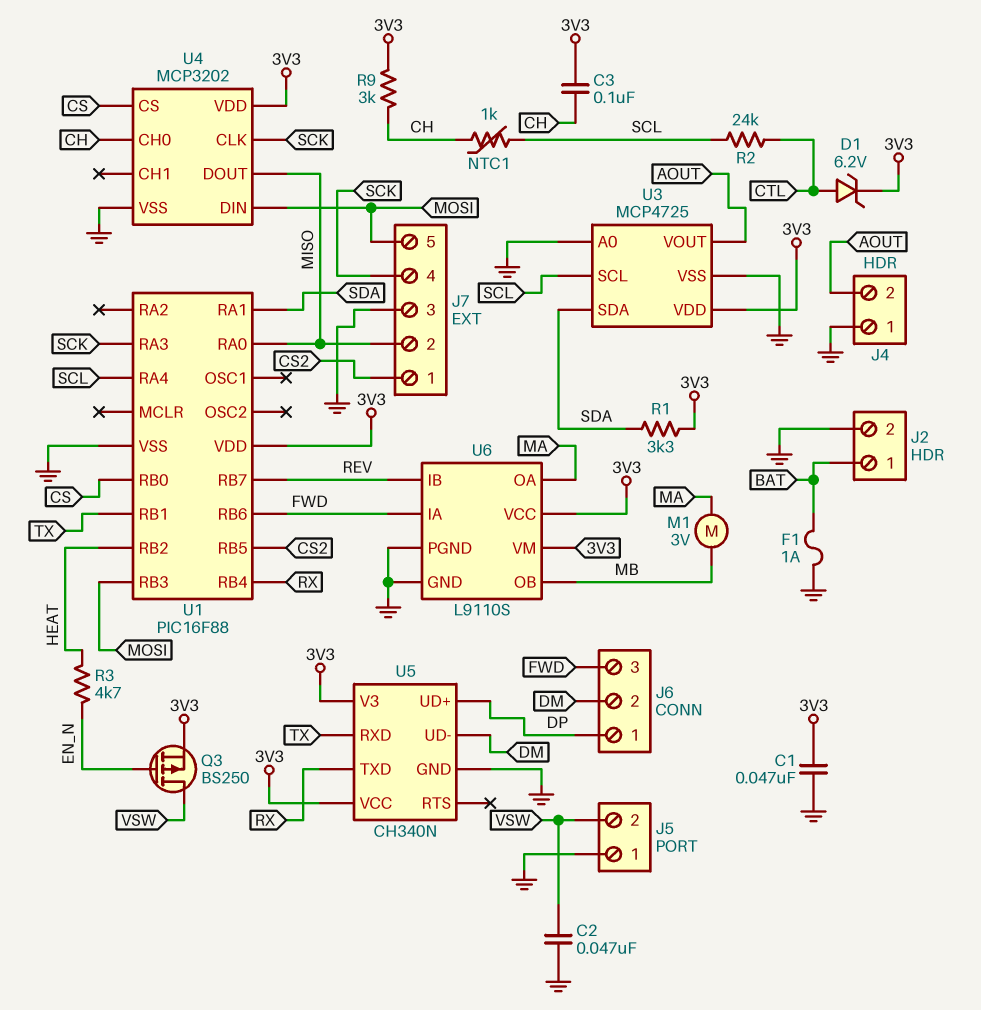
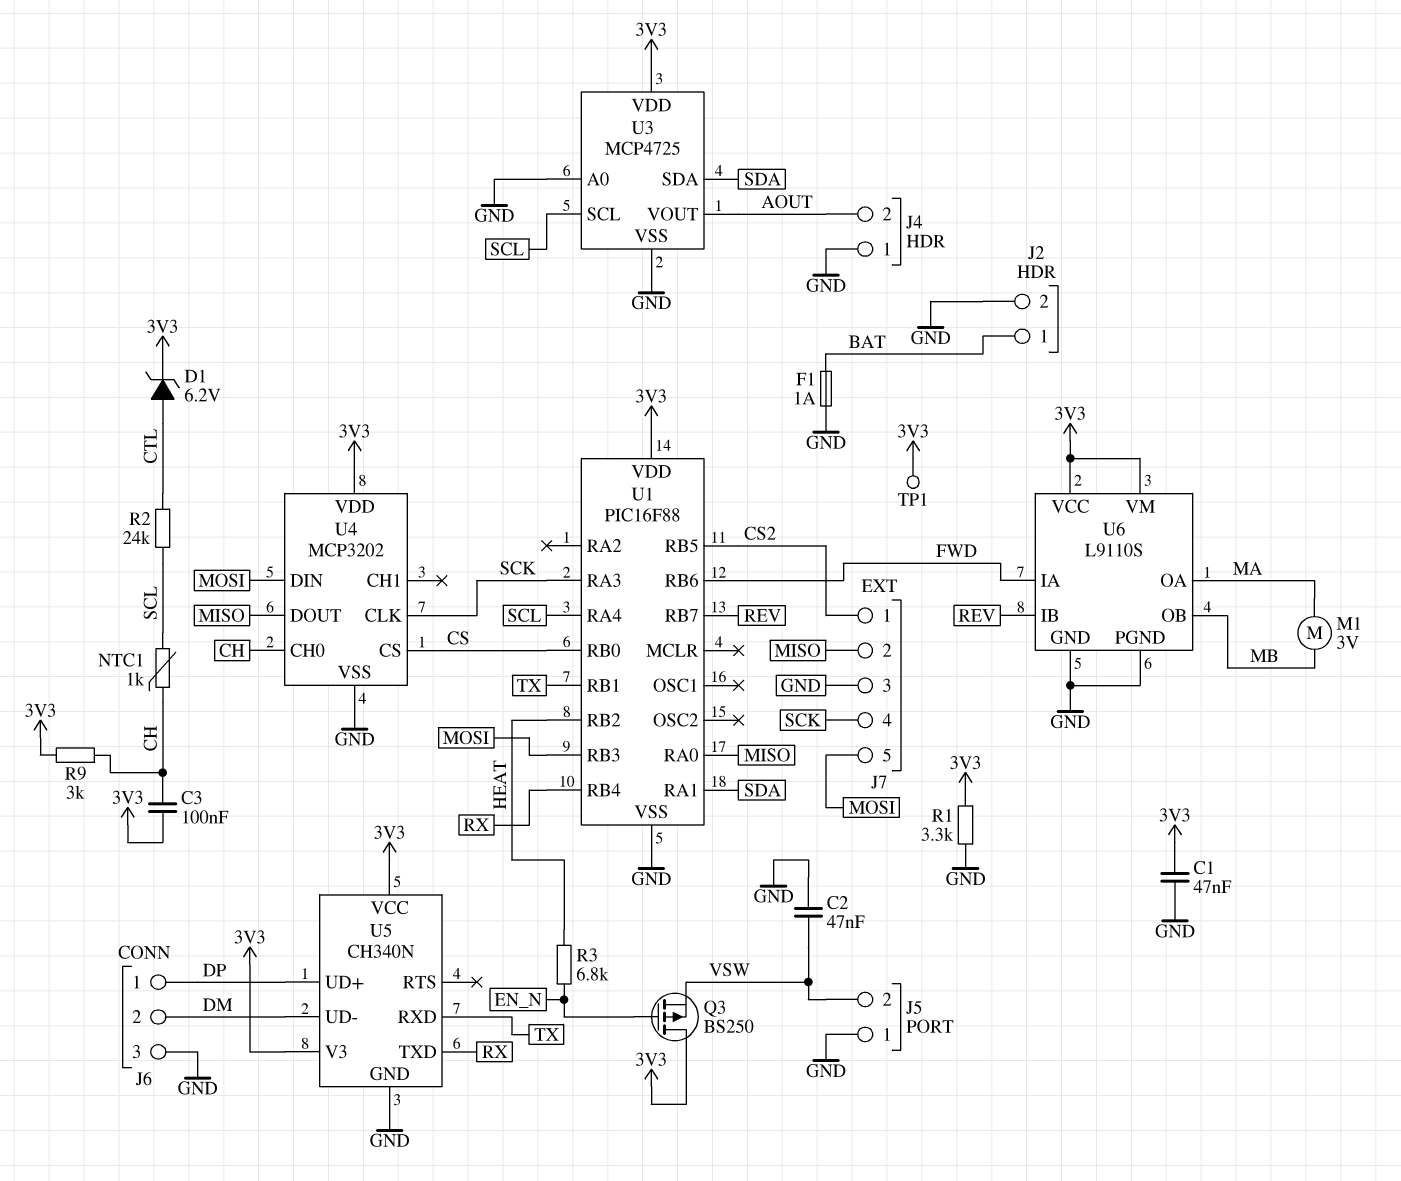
J6 pin 3: FWD -> GND
Q3: PMOS BS250 (G EN_N, D VSW, S 3V3) -> PMOS BS250 (G EN_N, D 3V3, S VSW)
R1: 3.3k (3V3, SDA) -> 3.3k (3V3, GND)
R3: 4.7k (EN_N, HEAT) -> 6.8k (EN_N, HEAT)
TP1: none -> test point (3V3)

